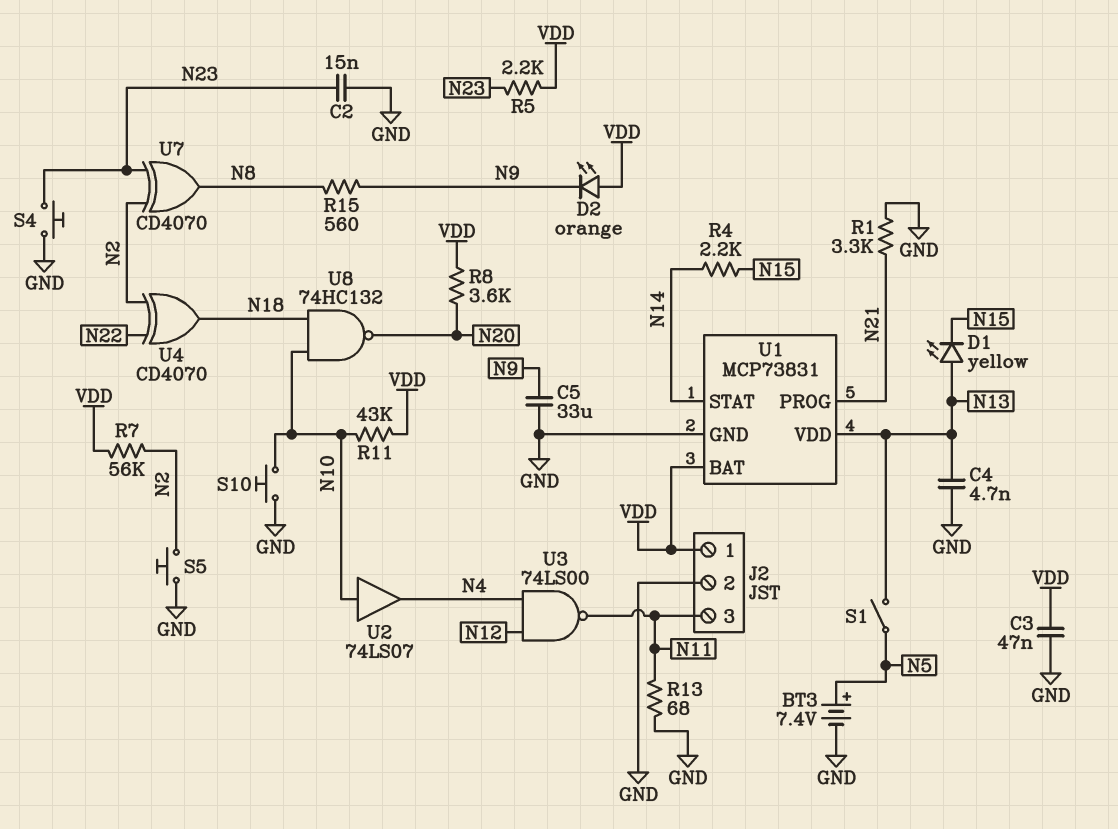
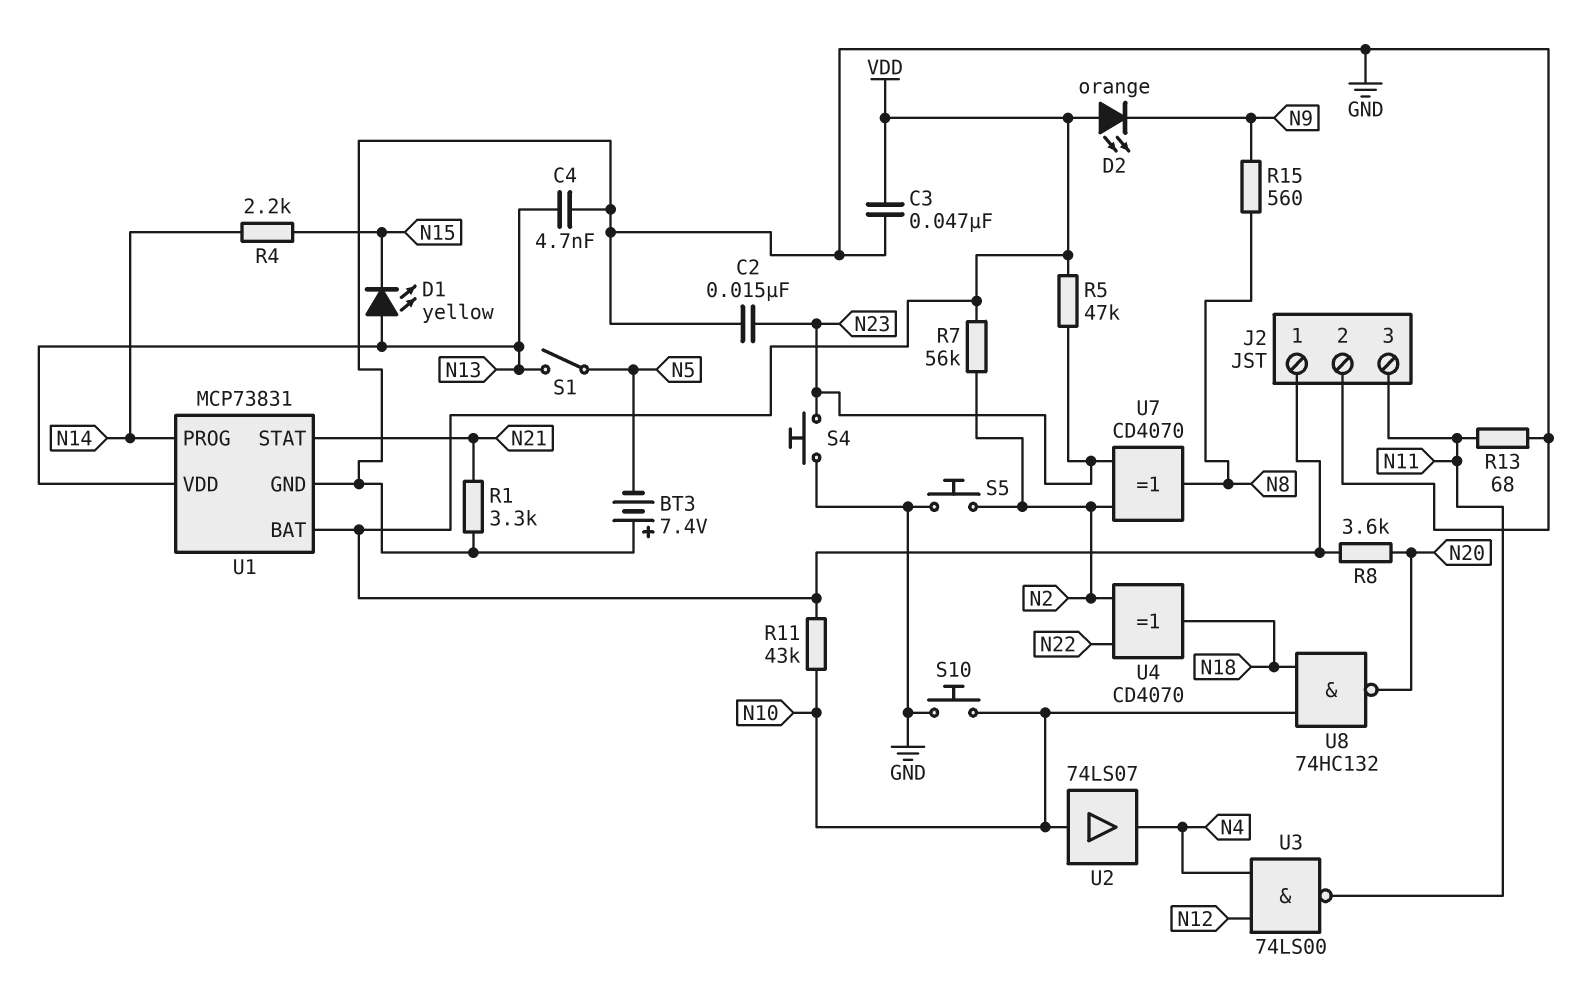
BT3: 7.4V (plus N5, minus GND) -> 7.4V (plus GND, minus N5)
C5: 33uF (GND, N9) -> none
R5: 2.2k (N23, VDD) -> 47k (N23, VDD)
U1 pin PROG: N21 -> N14
U1 pin STAT: N14 -> N21

